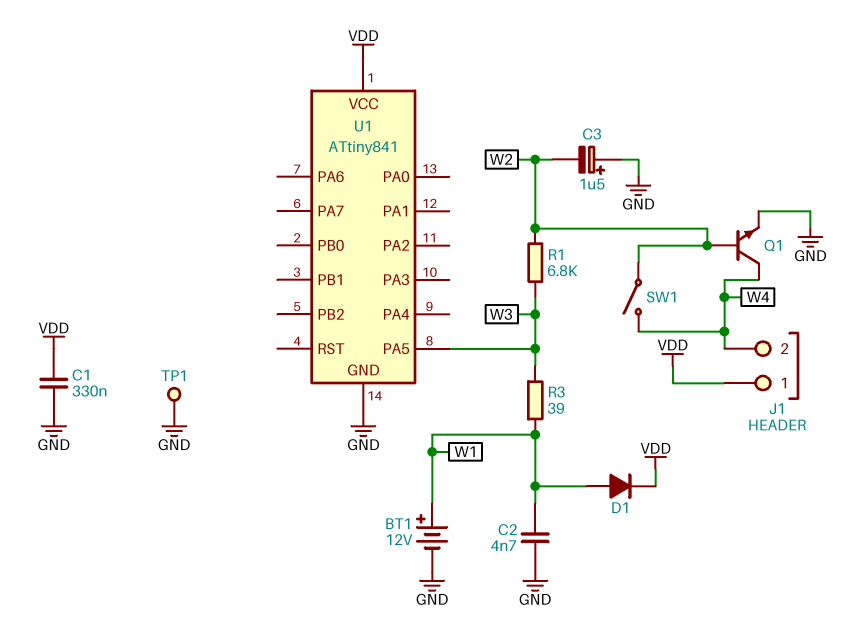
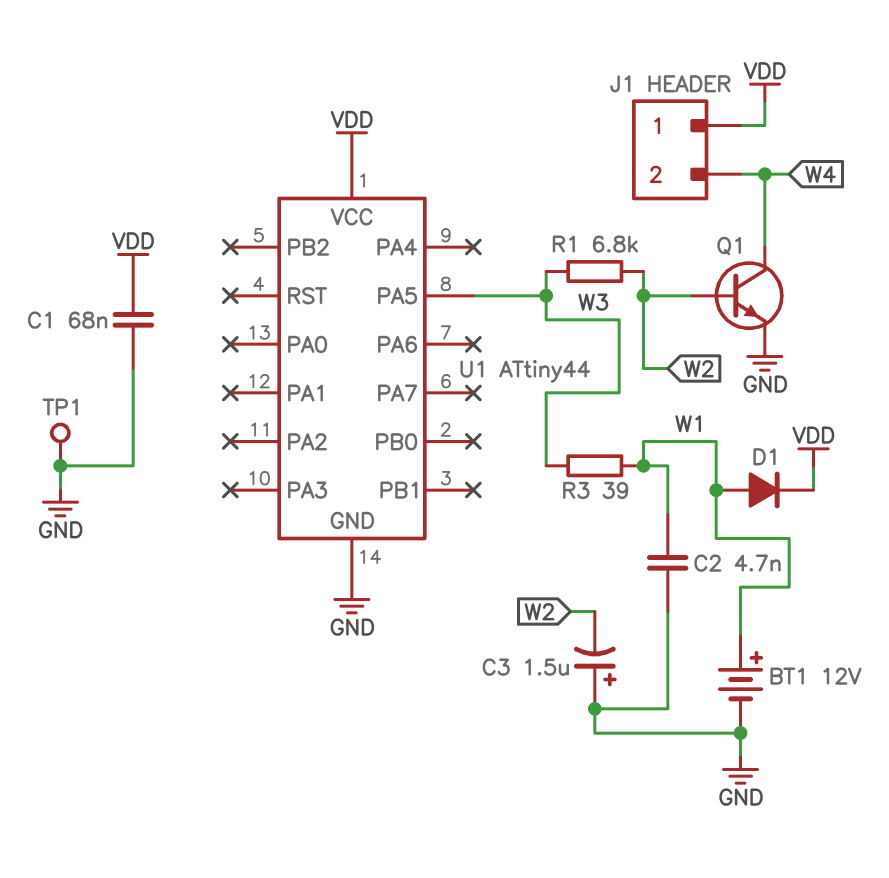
C1: 330nF (GND, VDD) -> 68nF (GND, VDD)
SW1: switch (W2, W4) -> none
U1: ATtiny841 -> ATtiny44

